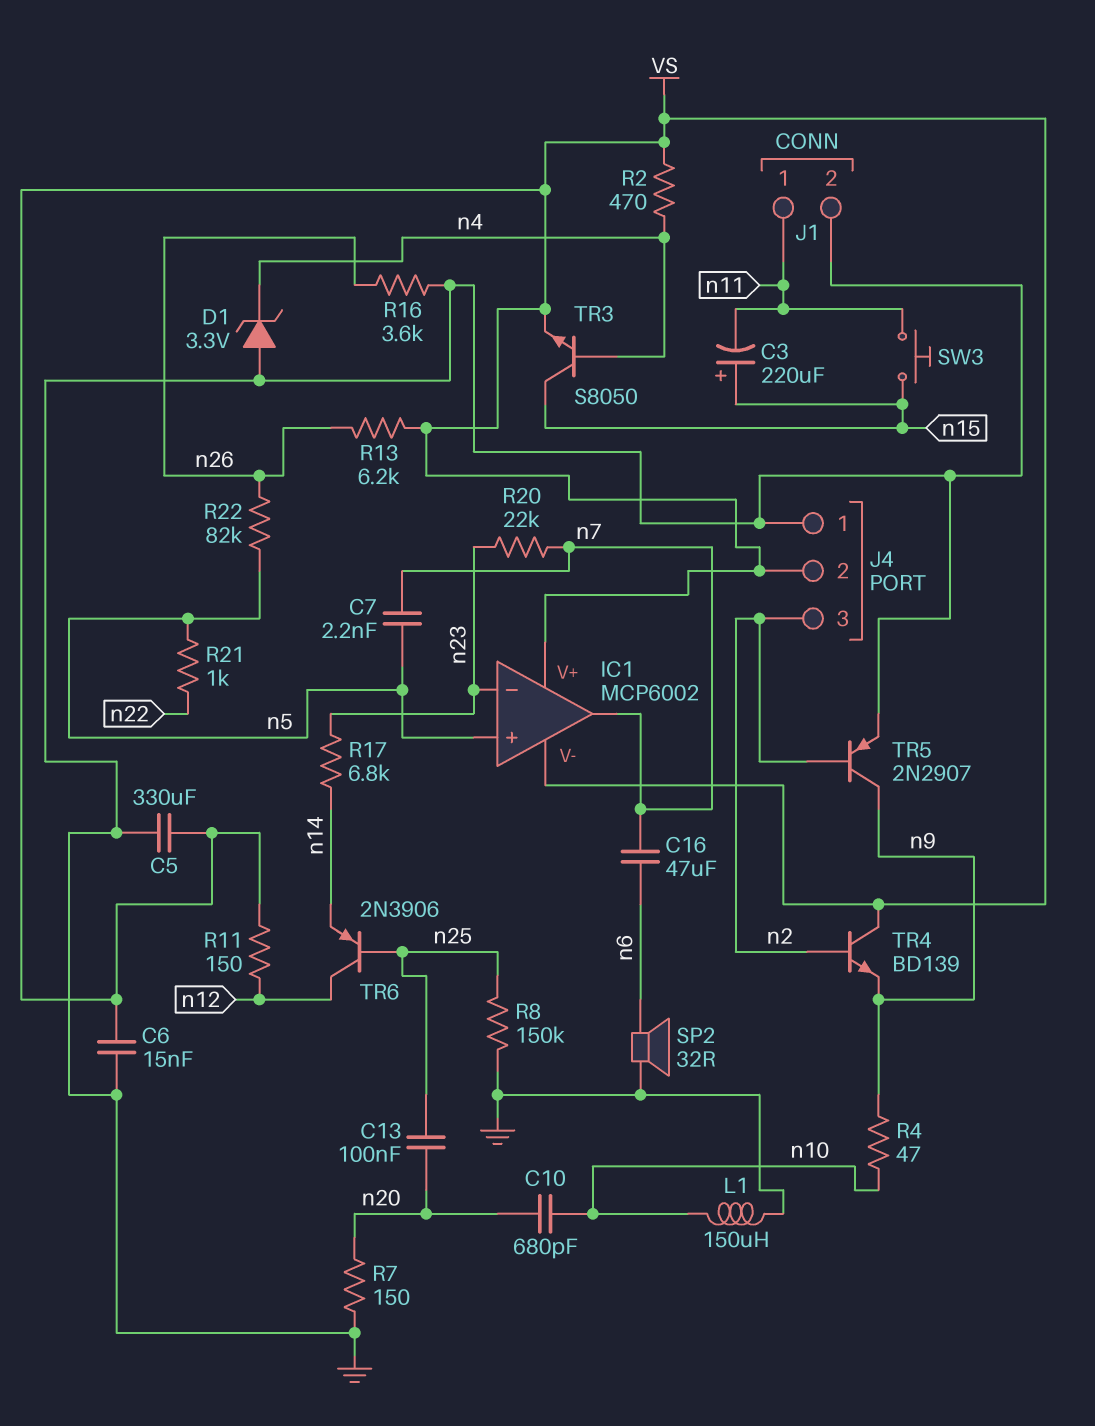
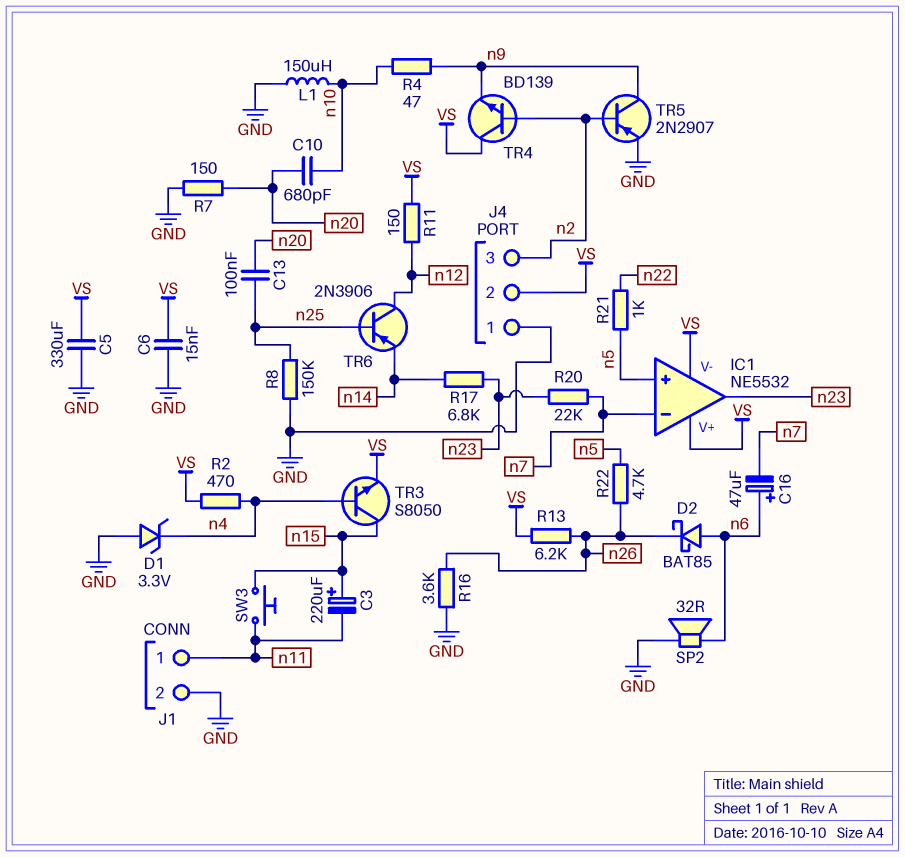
C7: 2.2nF (n5, n7) -> none
C16: 47uF (n6, n7) -> 47uF (plus n6, minus n7)
D2: none -> schottky BAT85 (A n6, K n26)
IC1: MCP6002 -> NE5532
IC1 pin in-: n23 -> n7
IC1 pin out: n7 -> n23
R22: 82k (n5, n26) -> 4.7k (n5, n26)

